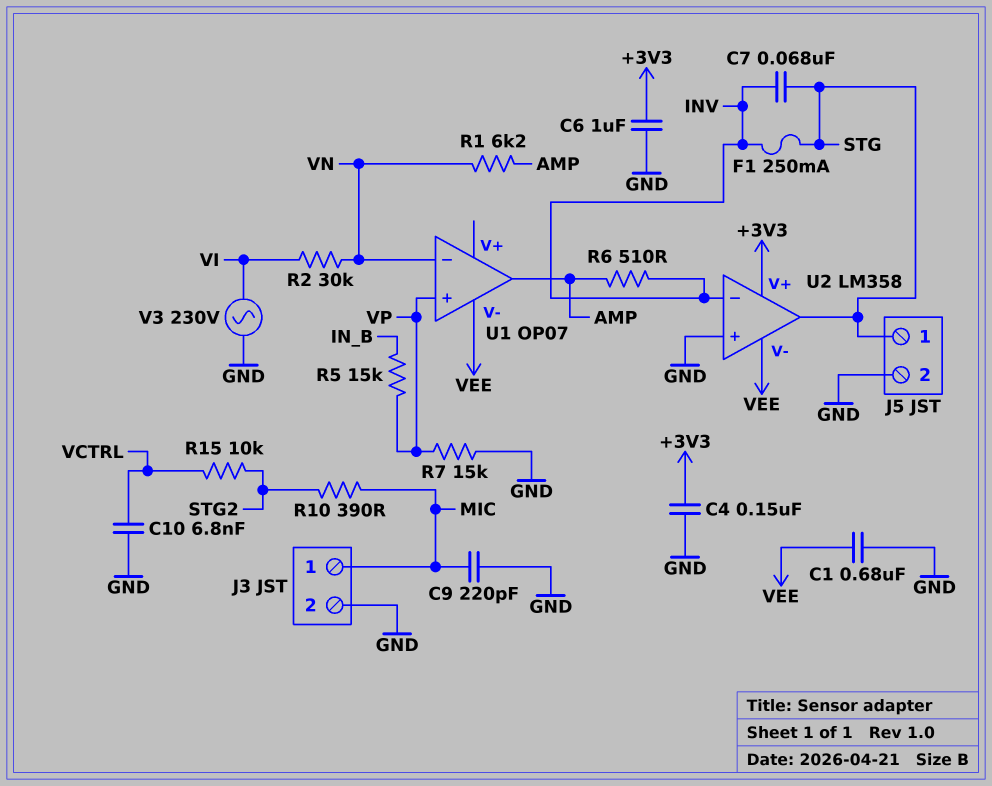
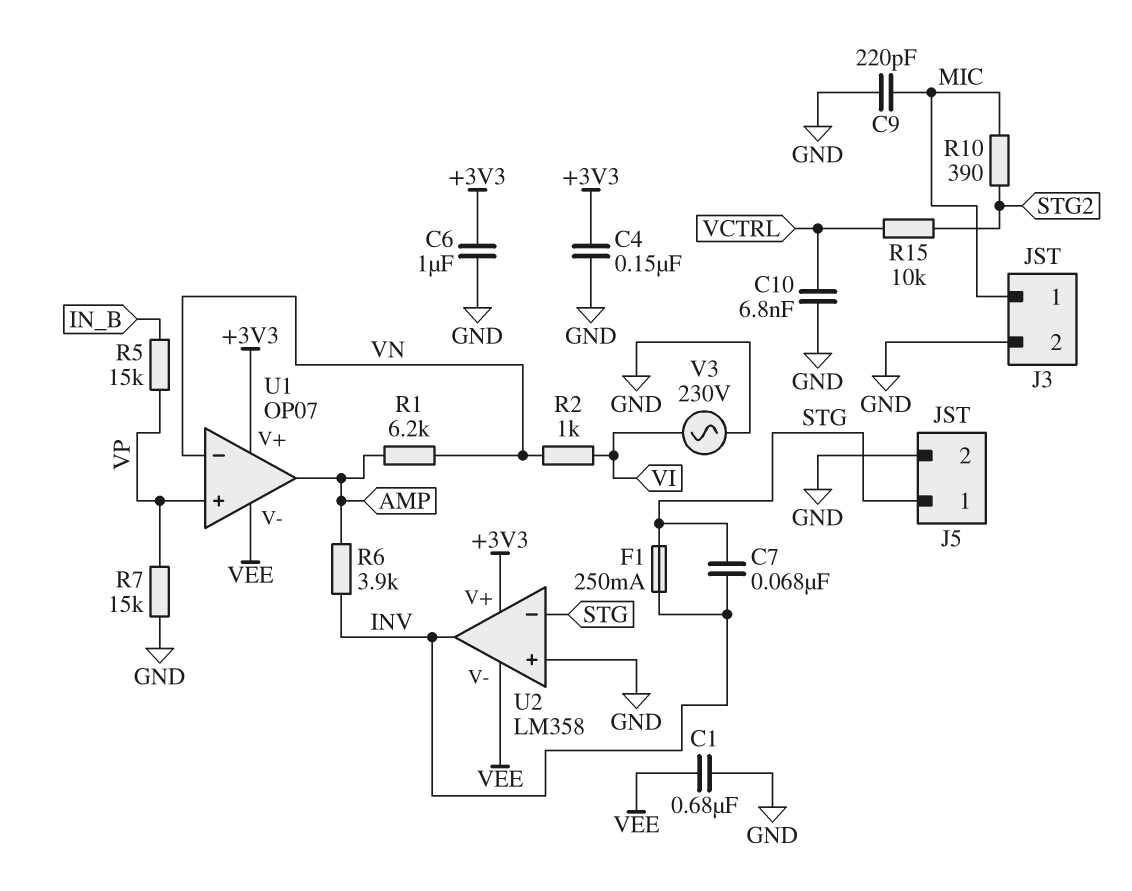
R2: 30k (VI, VN) -> 1k (VI, VN)
R6: 510 (AMP, INV) -> 3.9k (AMP, INV)
U1 pin V+: none -> +3V3
U2 pin in-: INV -> STG
U2 pin out: STG -> INV

